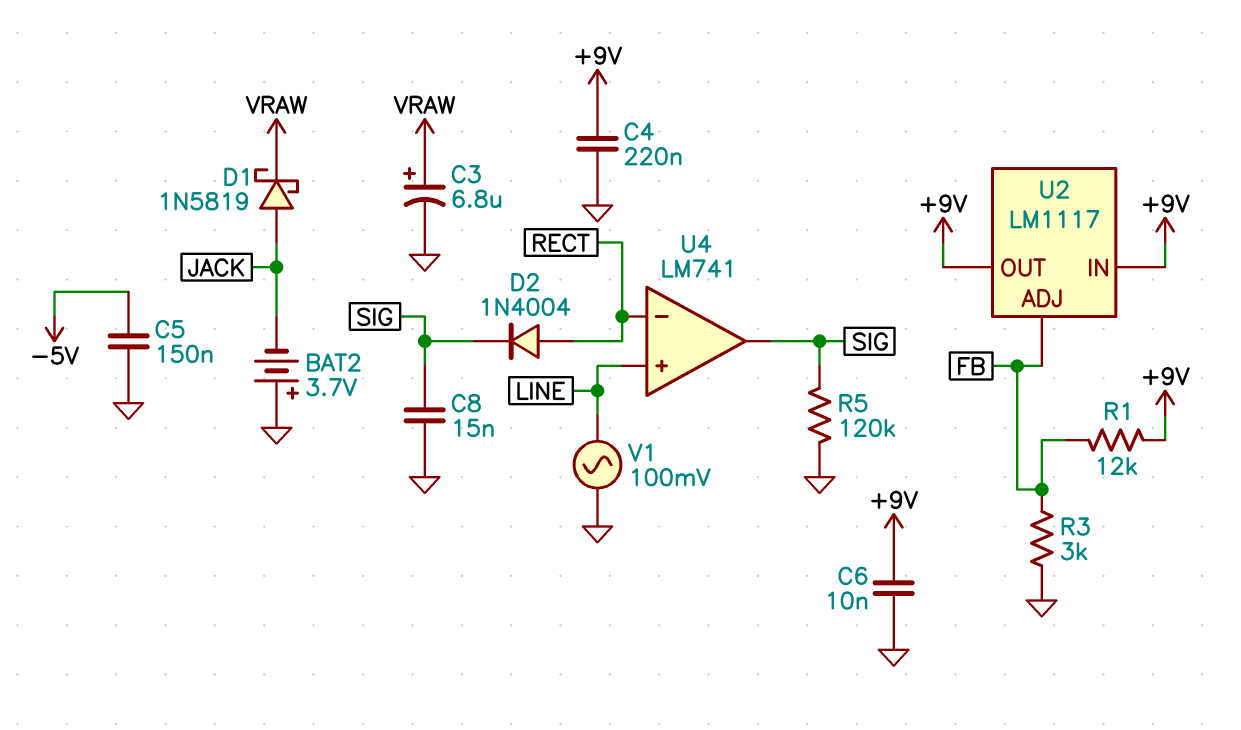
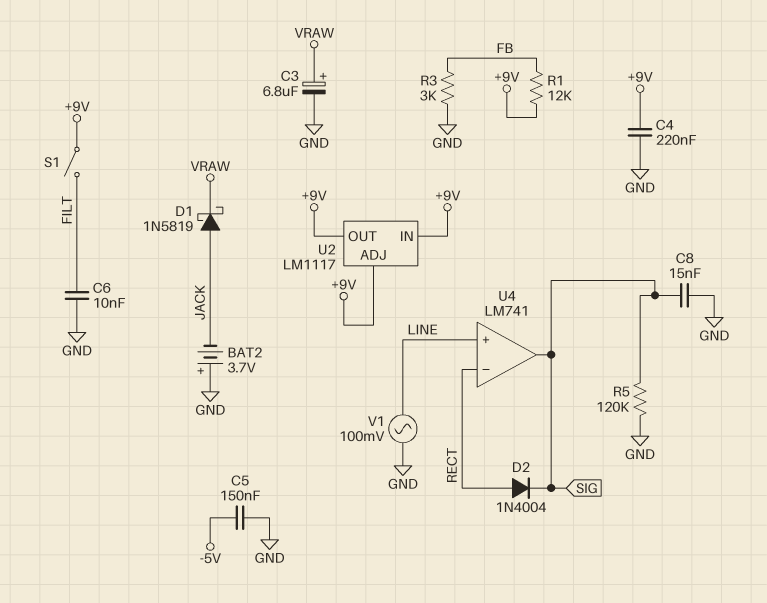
C6: 10nF (+9V, GND) -> 10nF (FILT, GND)
S1: none -> switch (+9V, FILT)
U2 pin ADJ: FB -> +9V

